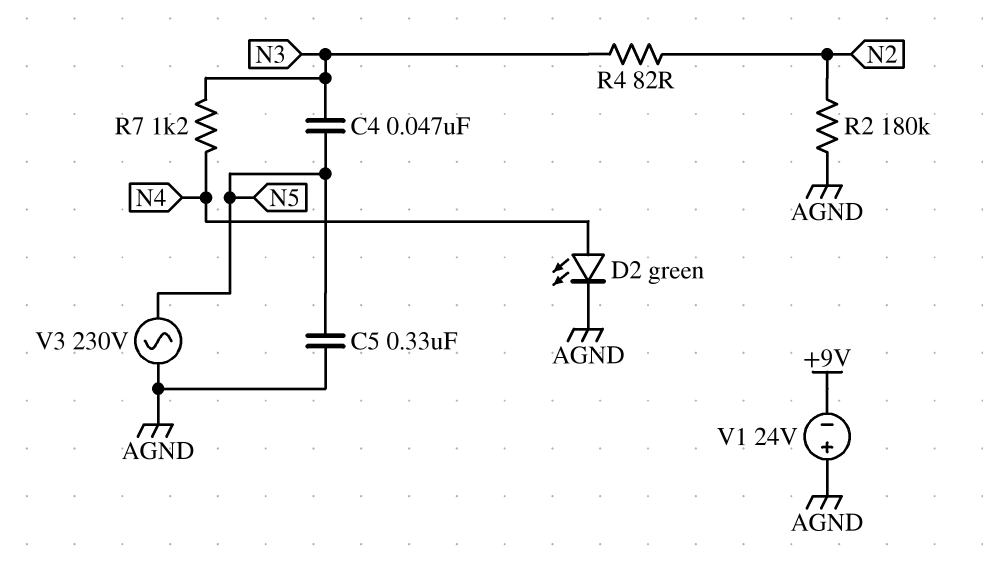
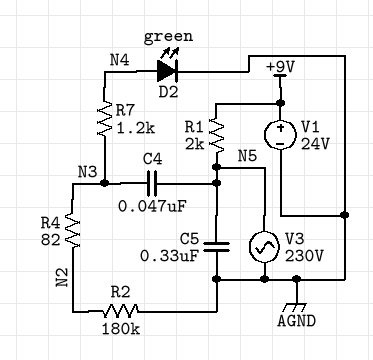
R1: none -> 2k (+9V, N5)
V1: 24V (plus AGND, minus +9V) -> 24V (plus +9V, minus AGND)

